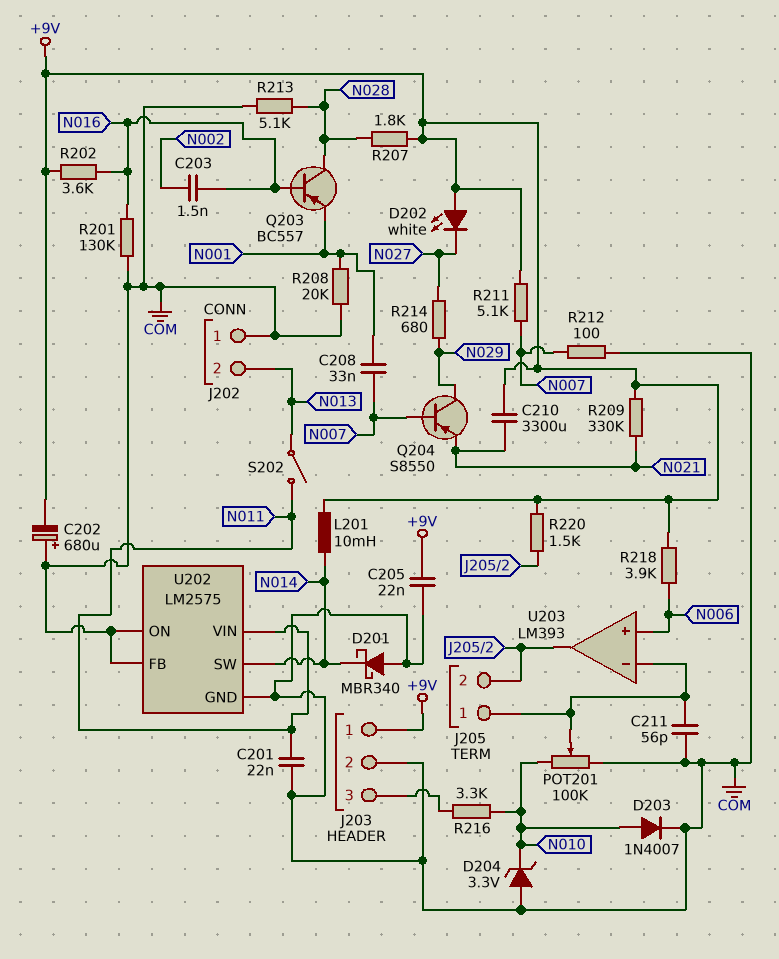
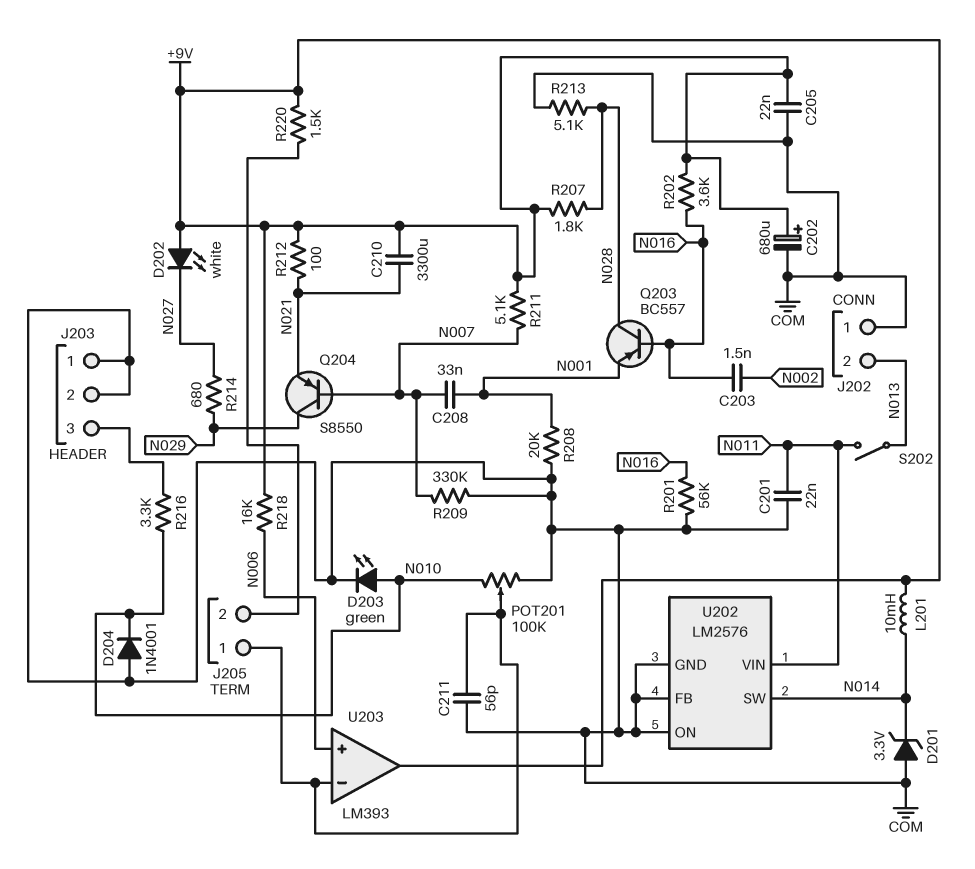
C202: 680uF (plus COM, minus +9V) -> 680uF (plus +9V, minus COM)
D201: schottky MBR340 (A COM, K N014) -> zener 3.3V (A COM, K N014)
D203: diode 1N4007 (A N010, K COM) -> LED green (A N010, K COM)
D204: zener 3.3V (A COM, K N010) -> diode 1N4001 (A COM, K N010)
J203 pin 1: +9V -> COM
R201: 130k (COM, N016) -> 56k (COM, N016)
R209: 330k (+9V, N021) -> 330k (COM, N007)
R212: 100 (COM, N007) -> 100 (+9V, N021)
R218: 3.9k (+9V, N006) -> 16k (+9V, N006)
U202: LM2575 -> LM2576
U203 pin out: J205/2 -> +9V

